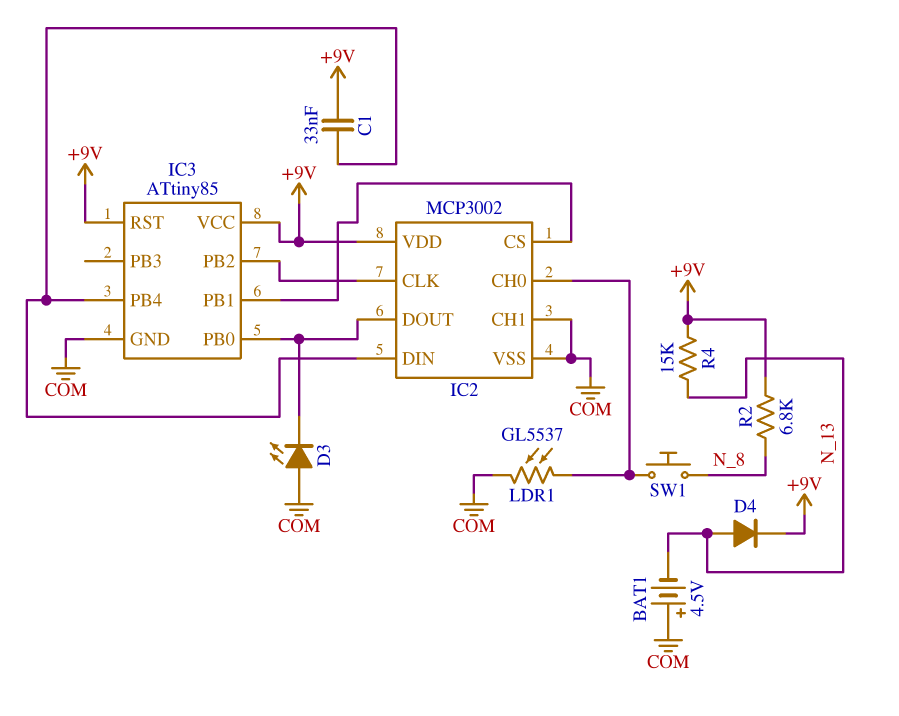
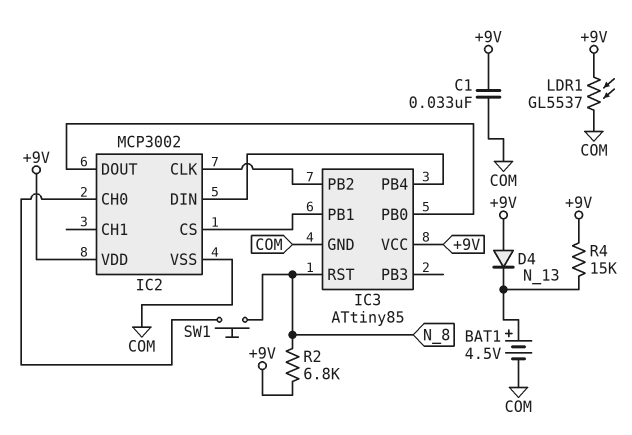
BAT1: 4.5V (plus COM, minus N_13) -> 4.5V (plus N_13, minus COM)
C1: 33nF (+9V, IC2/DIN) -> 33nF (+9V, COM)
D3: LED (A COM, K IC2/DOUT) -> none
D4: diode (A N_13, K +9V) -> diode (A +9V, K N_13)
IC2 pin CH1: COM -> none
IC3 pin RST: +9V -> N_8
LDR1: GL5537 (COM, IC2/CH0) -> GL5537 (+9V, COM)

